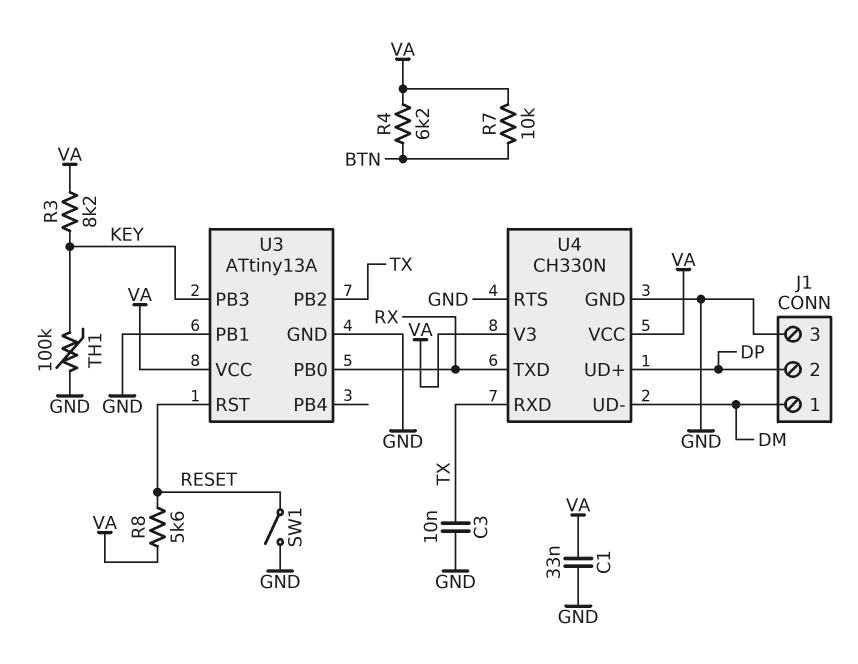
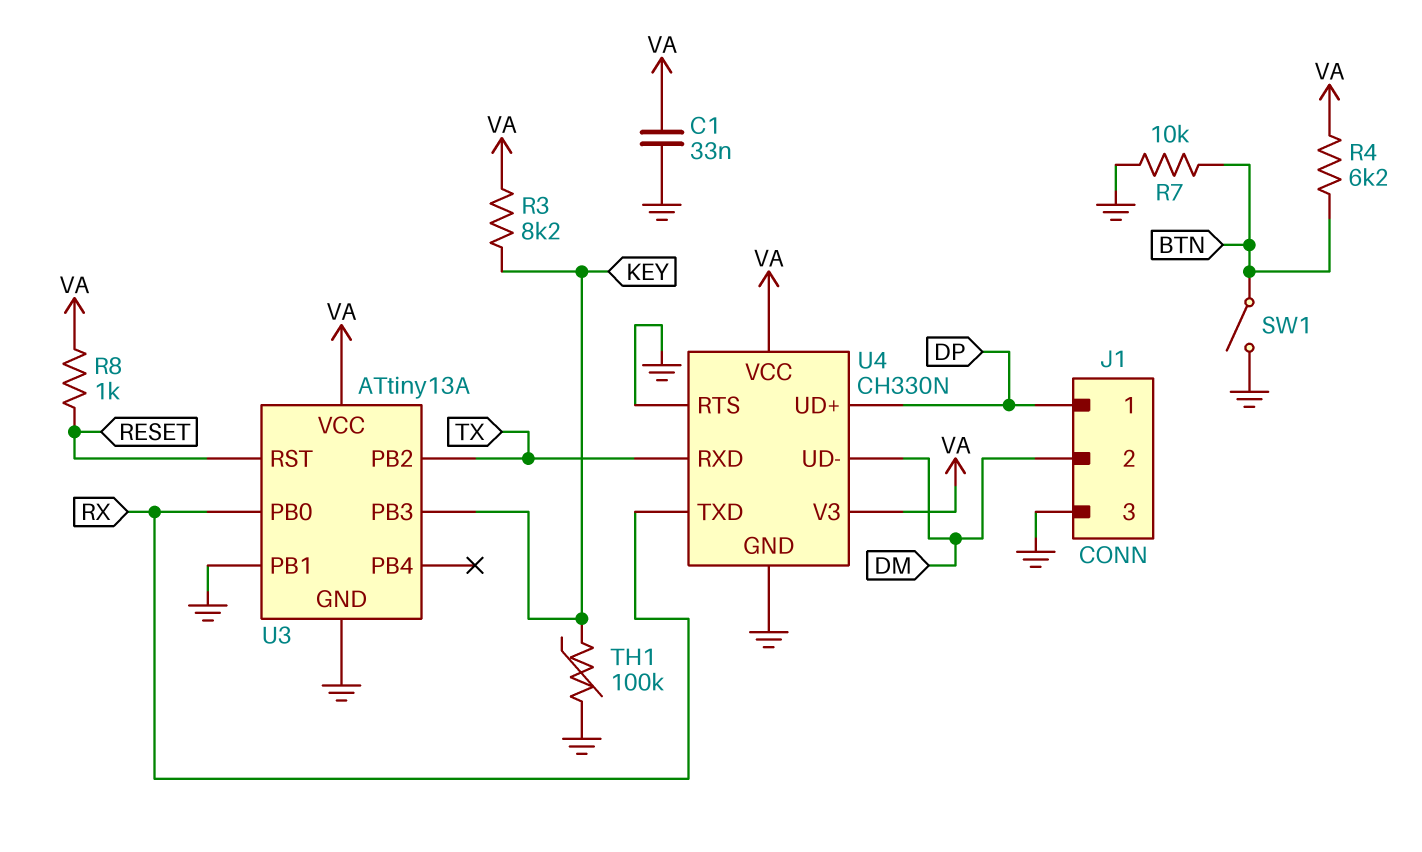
C3: 10nF (GND, TX) -> none
J1 pin 1: DM -> DP
J1 pin 2: DP -> DM
R7: 10k (BTN, VA) -> 10k (BTN, GND)
R8: 5.6k (RESET, VA) -> 1k (RESET, VA)
SW1: switch (GND, RESET) -> switch (BTN, GND)

